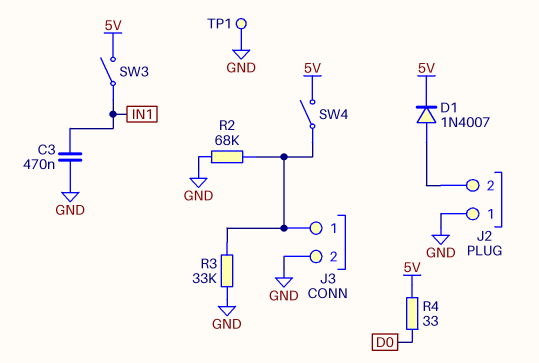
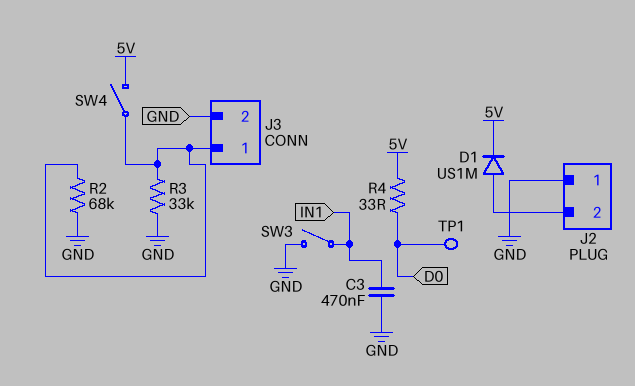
D1: diode 1N4007 (A J2/2, K 5V) -> diode US1M (A J2/2, K 5V)
SW3: switch (5V, IN1) -> switch (GND, IN1)
TP1: test point (GND) -> test point (D0)

